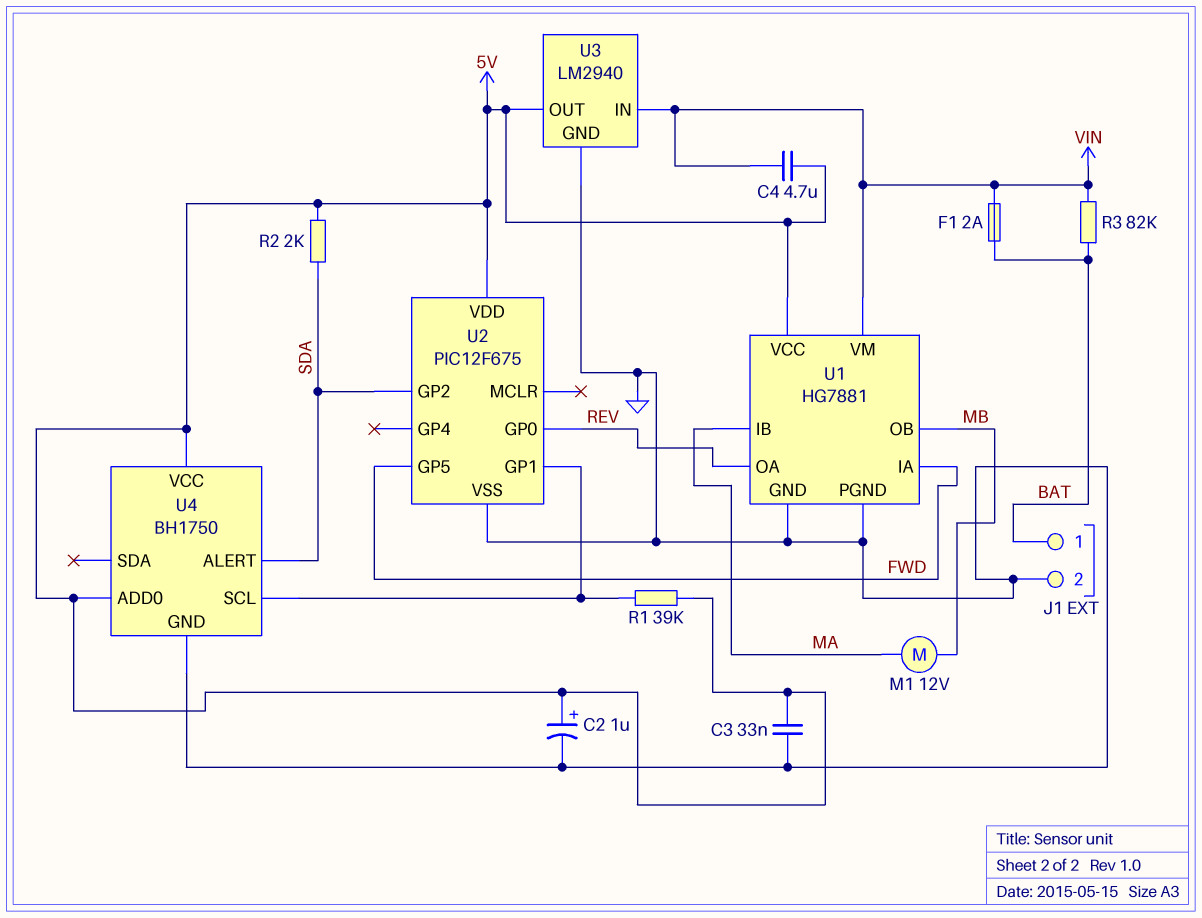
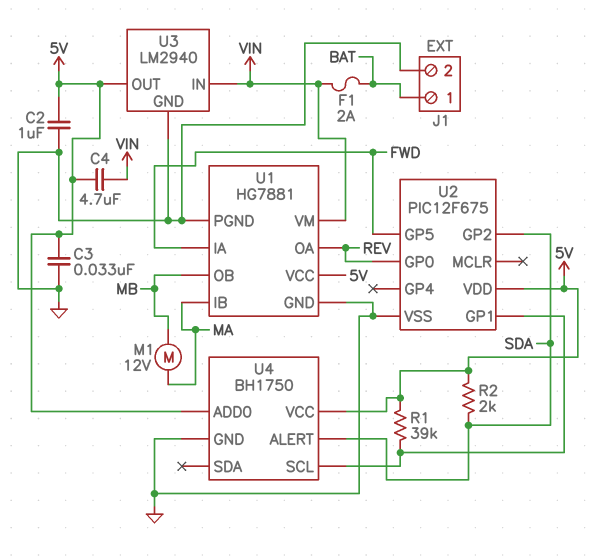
C2: 1uF (plus 5V, minus GND) -> 1uF (5V, GND)
R3: 82k (BAT, VIN) -> none

